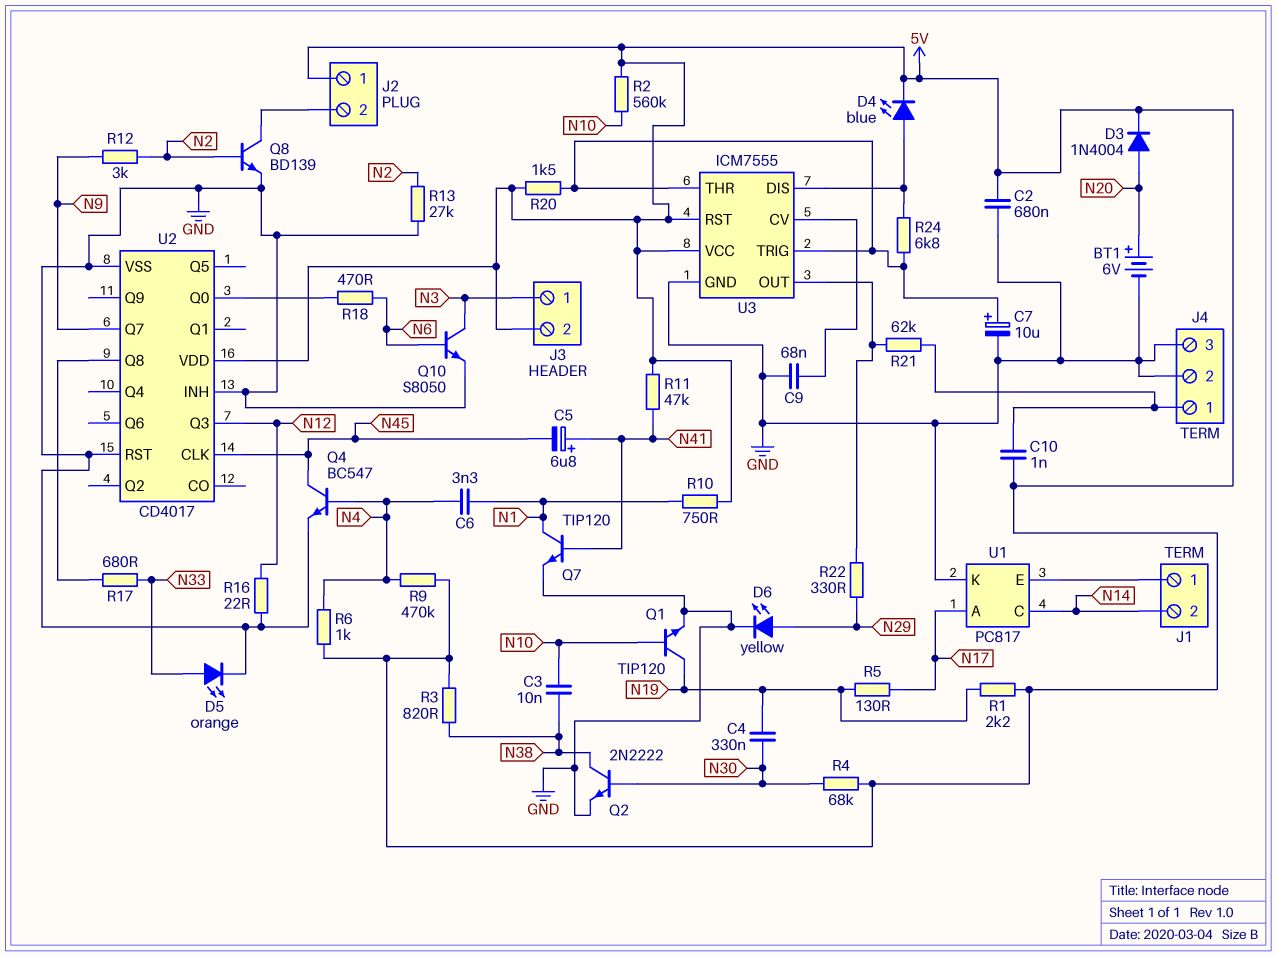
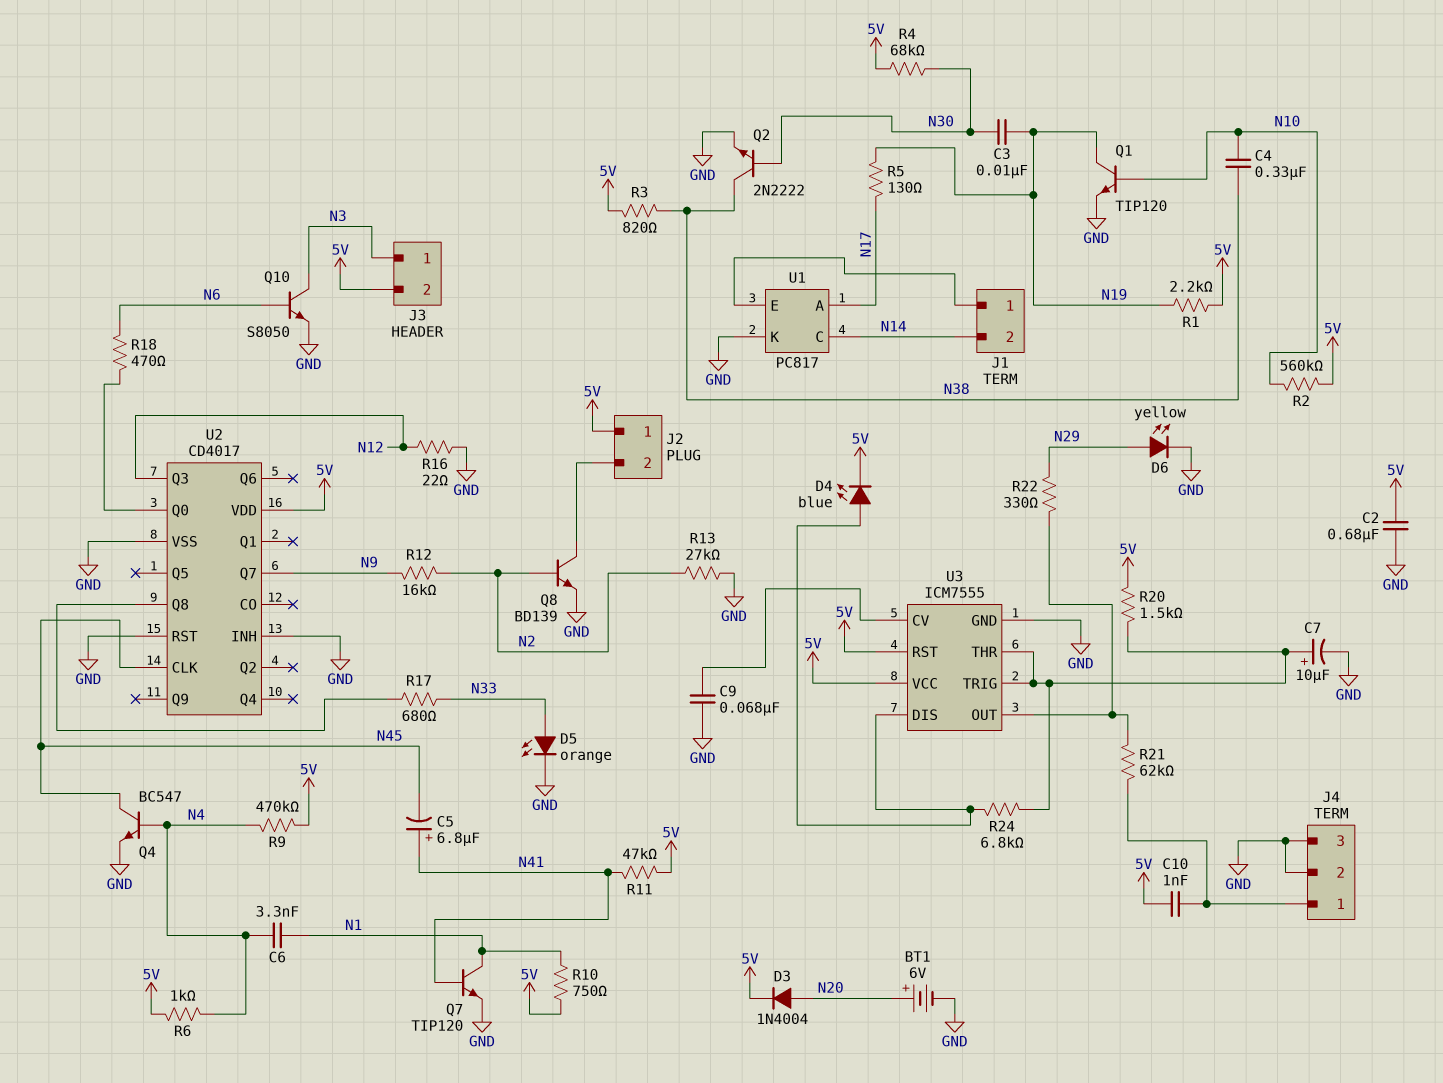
C3: 10nF (N10, N38) -> 10nF (N19, N30)
C4: 330nF (N19, N30) -> 330nF (N10, N38)
R12: 3k (N2, N9) -> 16k (N2, N9)

